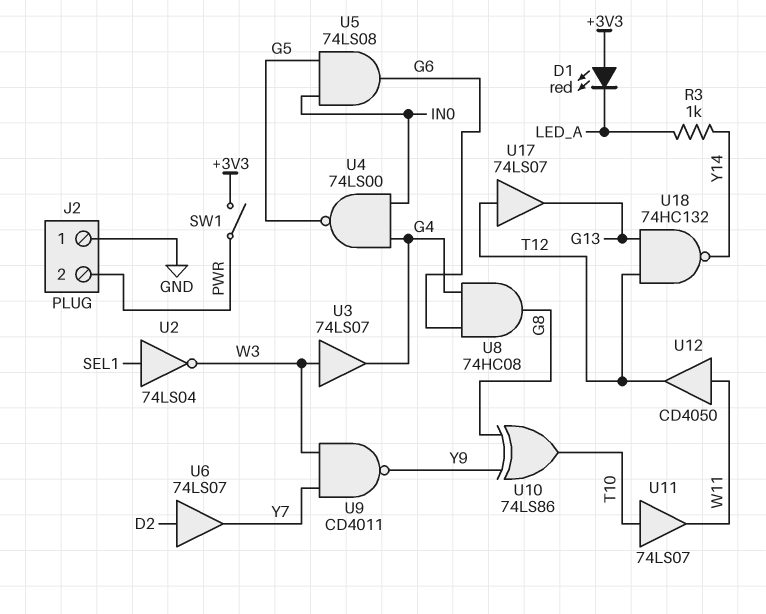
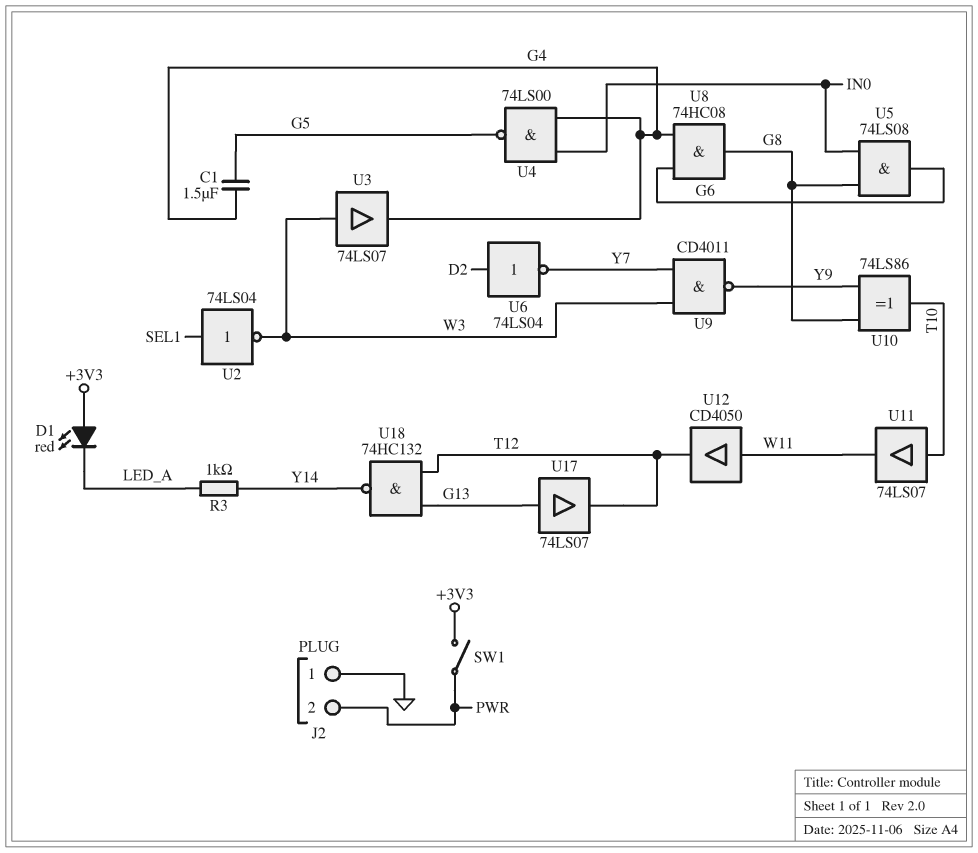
C1: none -> 1.5uF (G4, G5)
U5: AND 74LS08 (in G5, in IN0, out G6) -> AND 74LS08 (in G8, in IN0, out G6)
U6: buffer 74LS07 (in D2, out Y7) -> NOT 74LS04 (in D2, out Y7)
U17: buffer 74LS07 (in T12, out G13) -> buffer 74LS07 (in G13, out T12)

